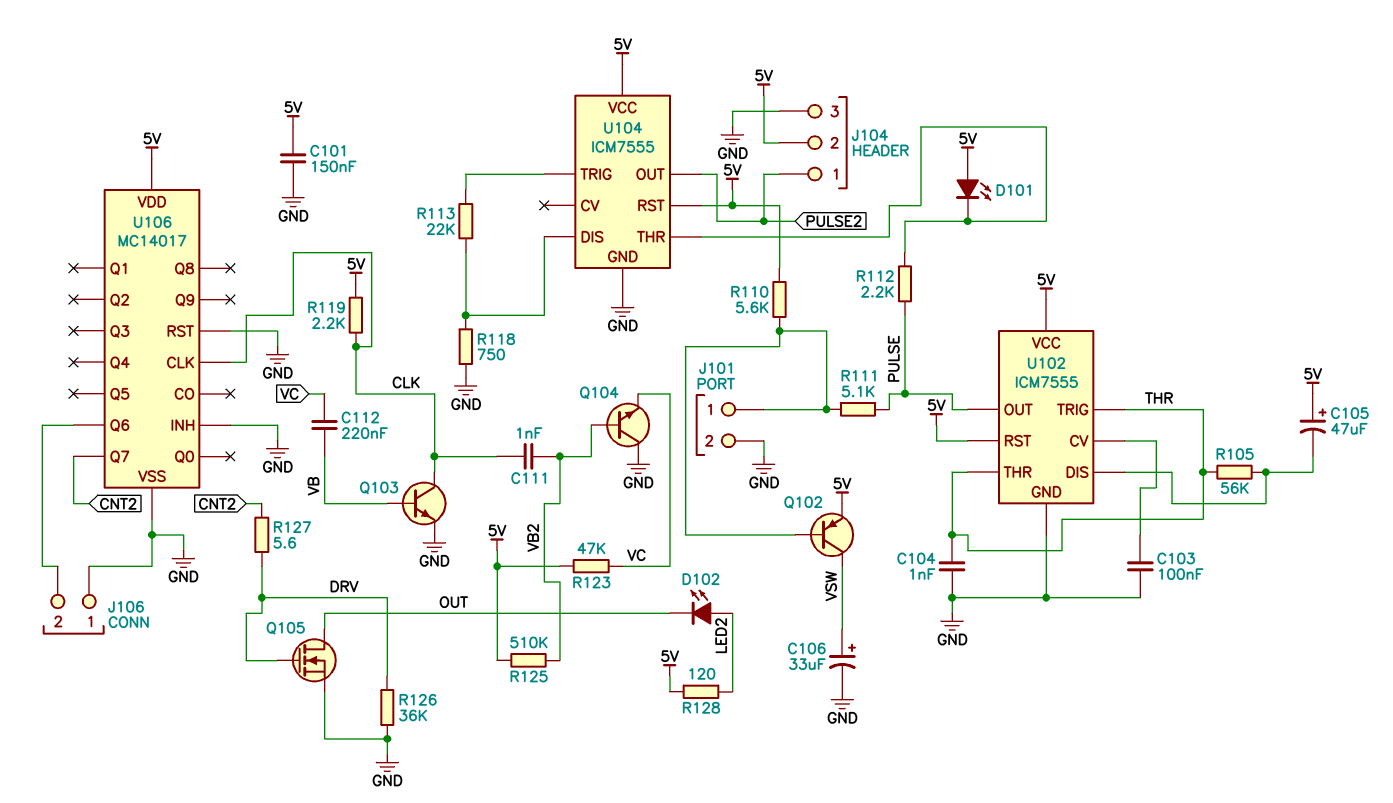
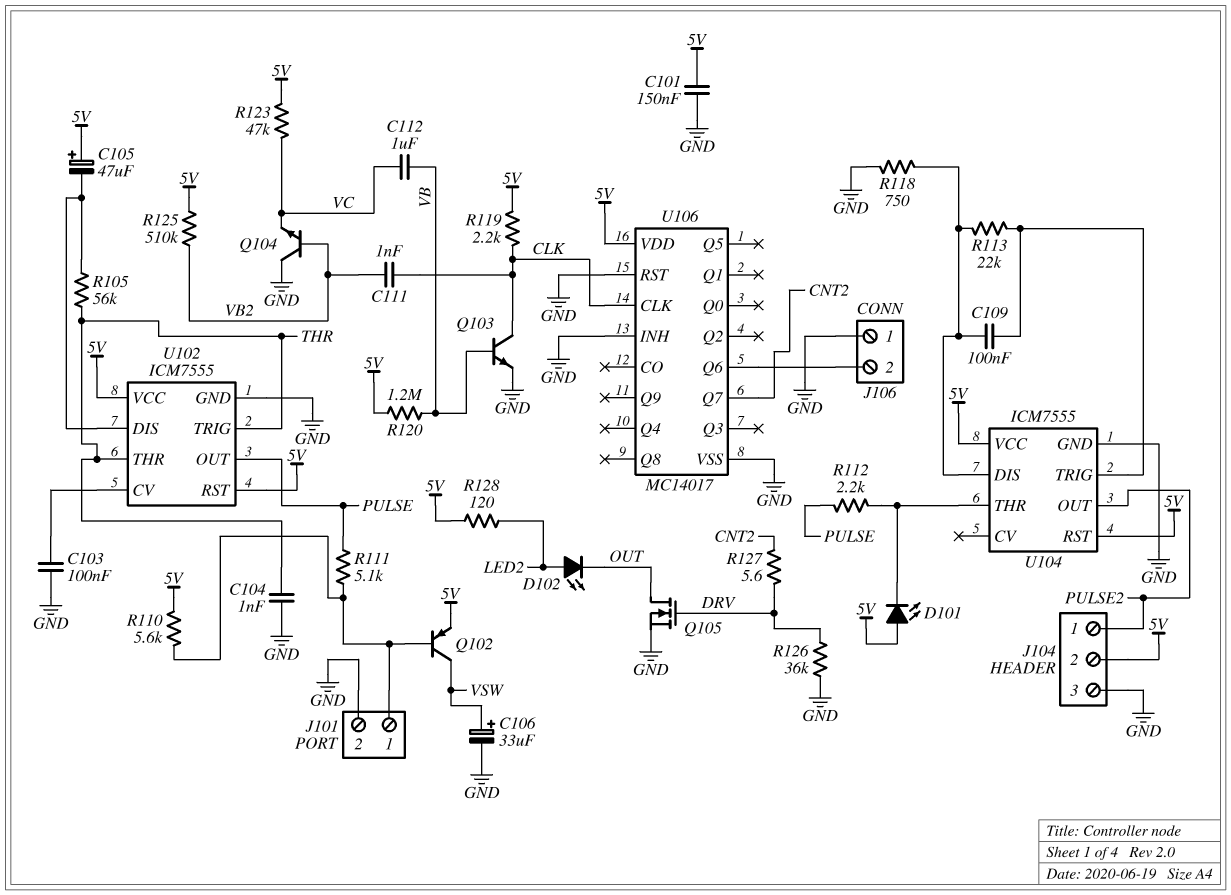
C109: none -> 100nF (U104/DIS, U104/TRIG)
C112: 220nF (VB, VC) -> 1uF (VB, VC)
R120: none -> 1.2M (5V, VB)

